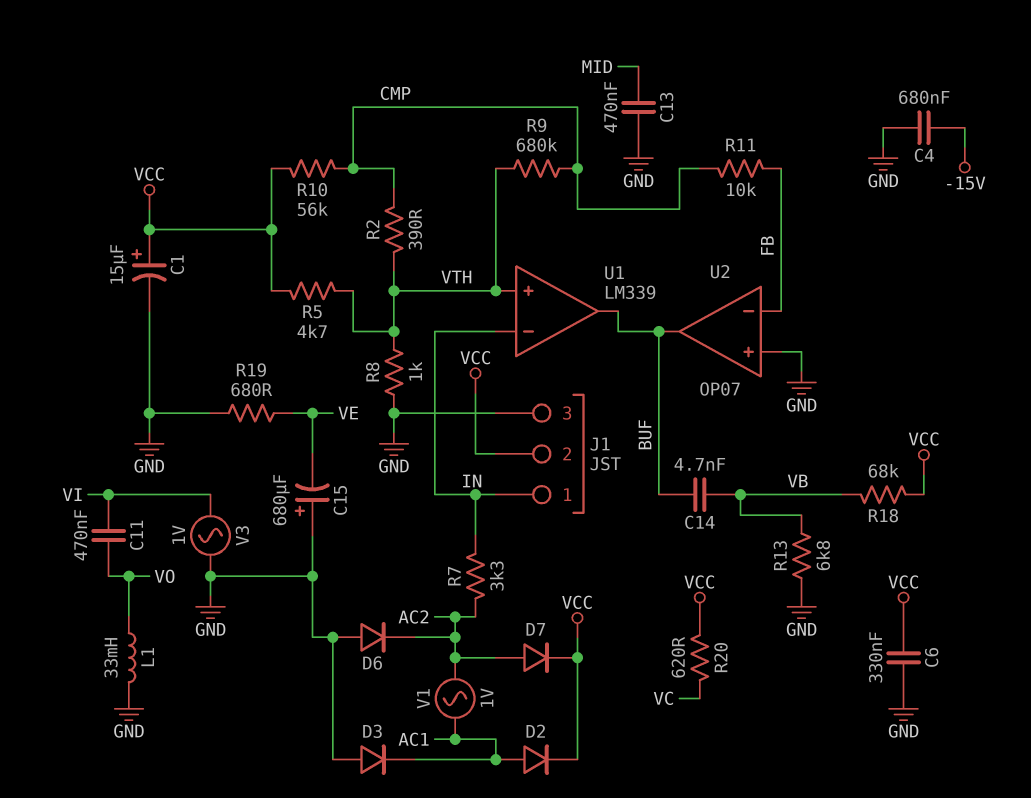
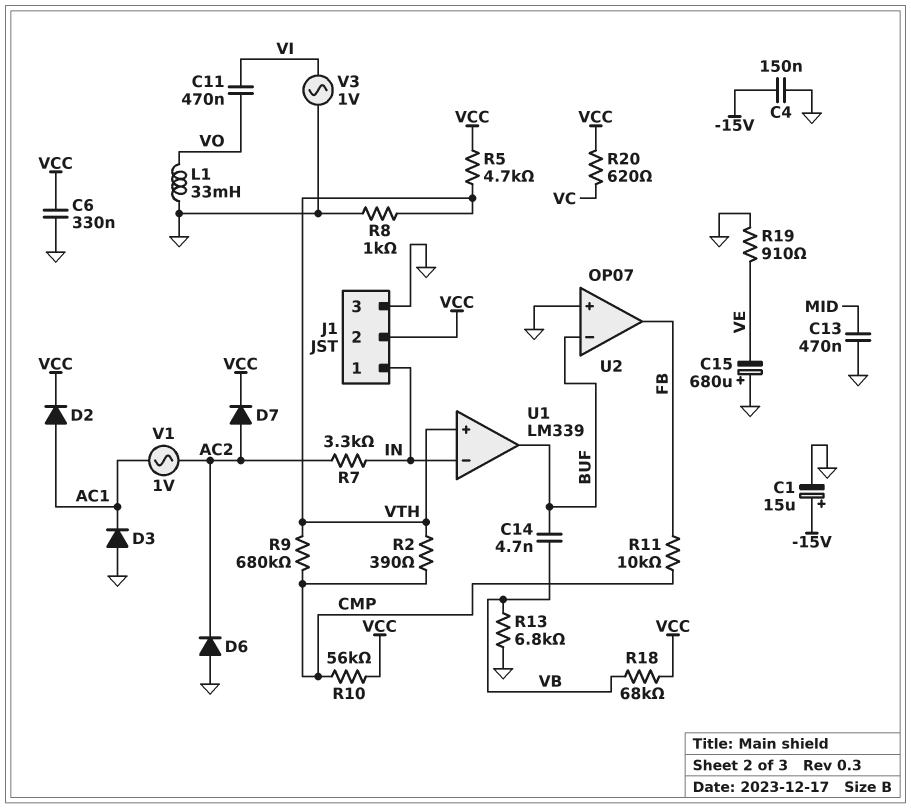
C1: 15uF (plus VCC, minus GND) -> 15uF (plus -15V, minus GND)
C4: 680nF (-15V, GND) -> 150nF (-15V, GND)
R19: 680 (GND, VE) -> 910 (GND, VE)
U2 pin in-: FB -> BUF
U2 pin out: BUF -> FB

